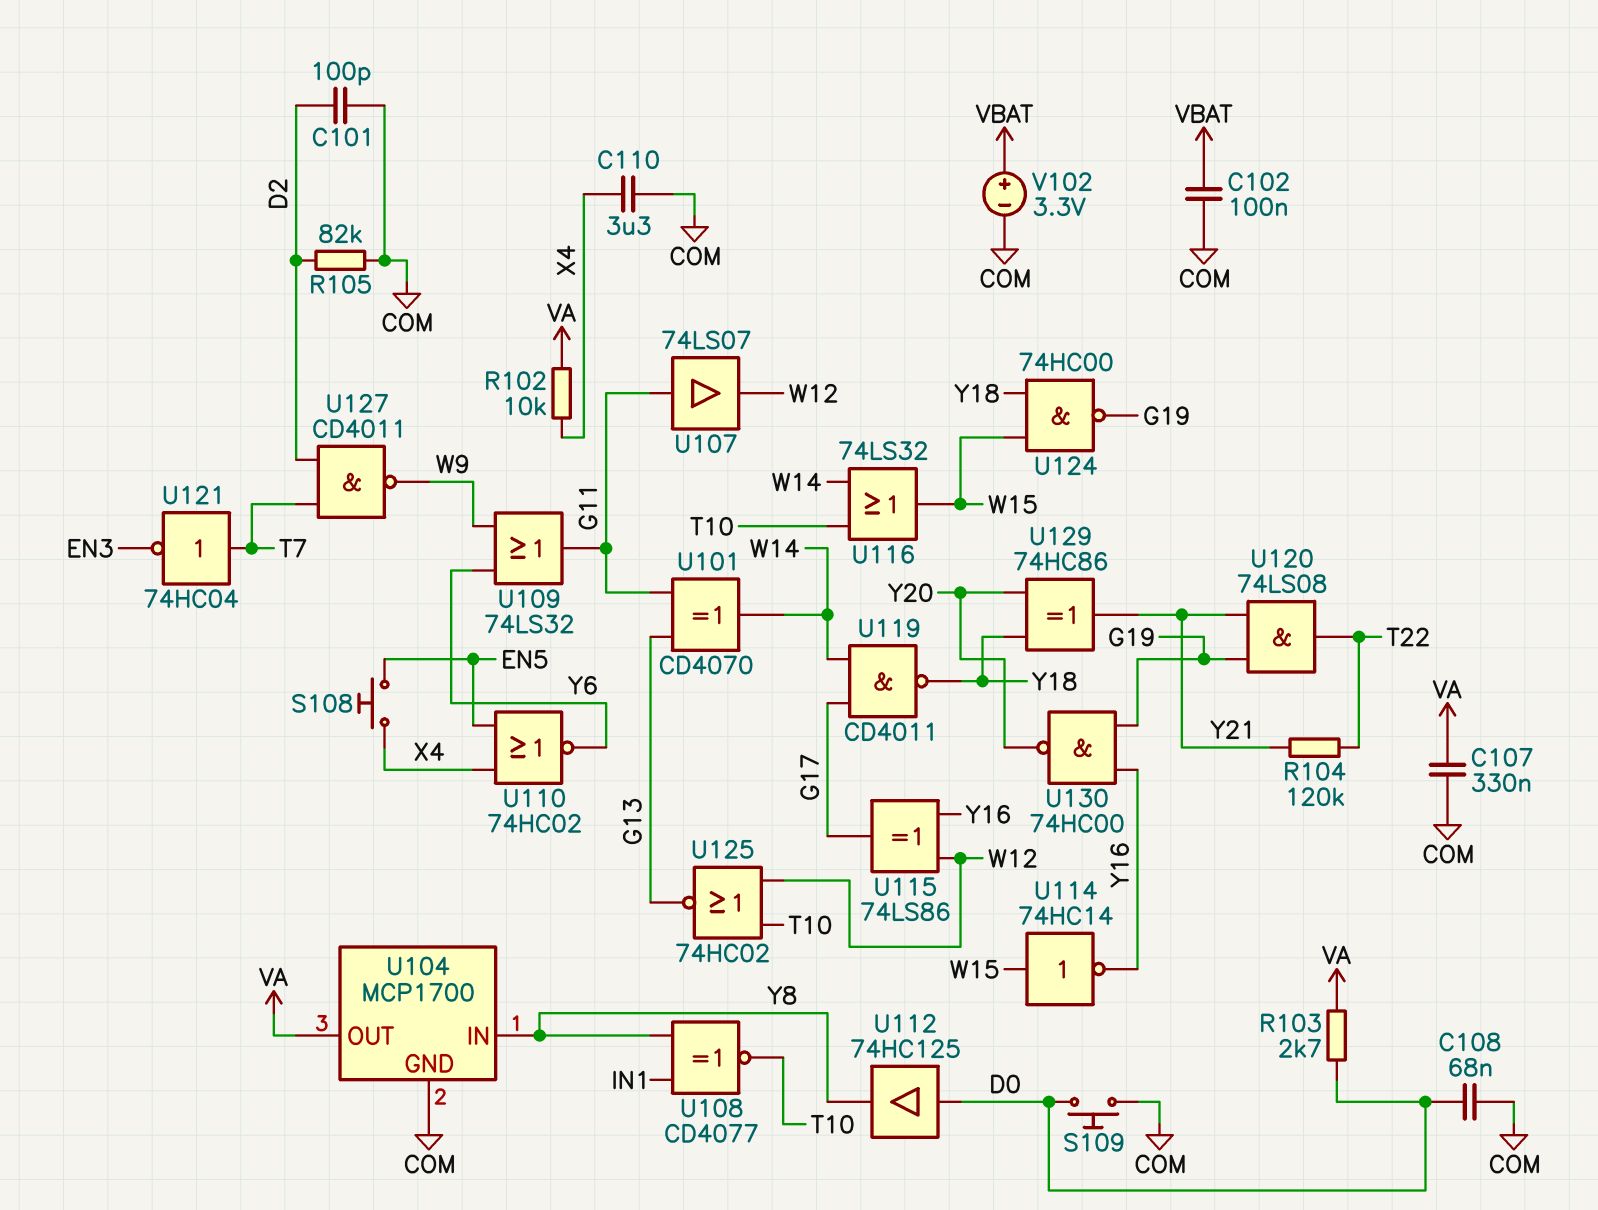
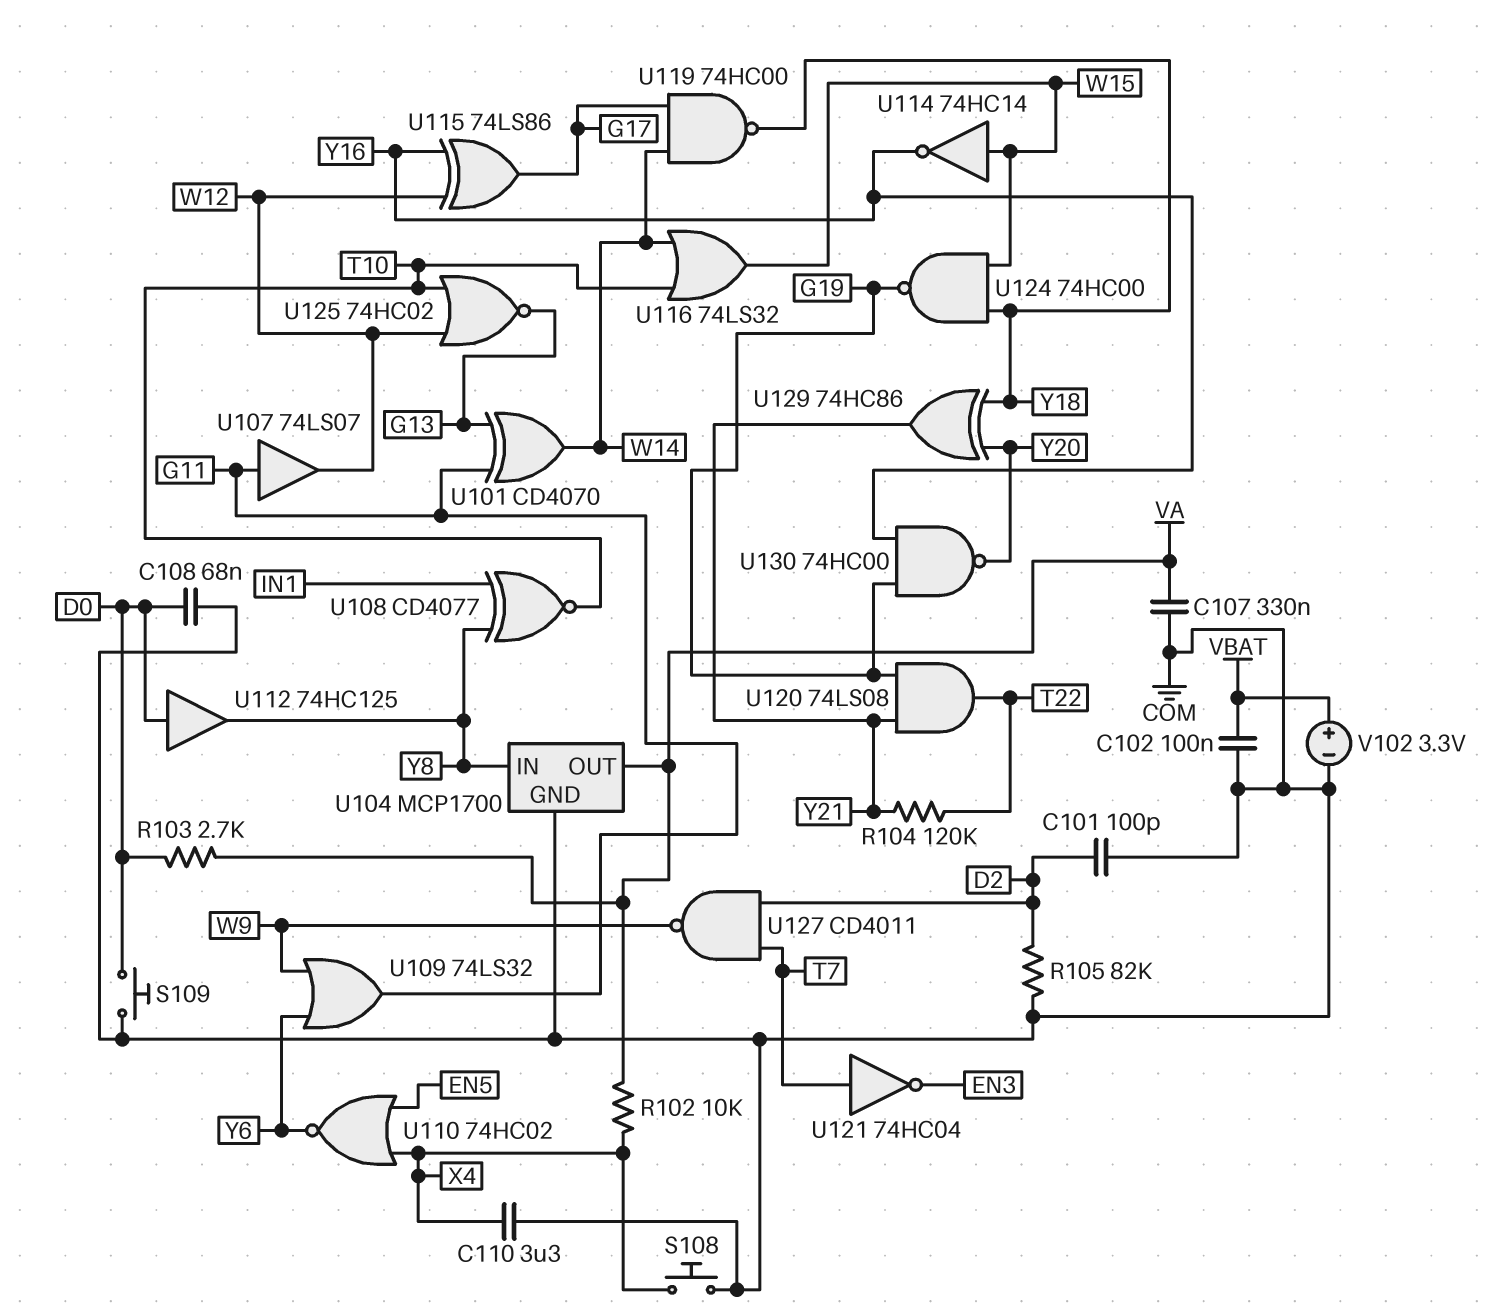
S108: button (EN5, X4) -> button (COM, X4)
U119: NAND CD4011 (in G17, in W14, out Y18) -> NAND 74HC00 (in G17, in W14, out Y18)

